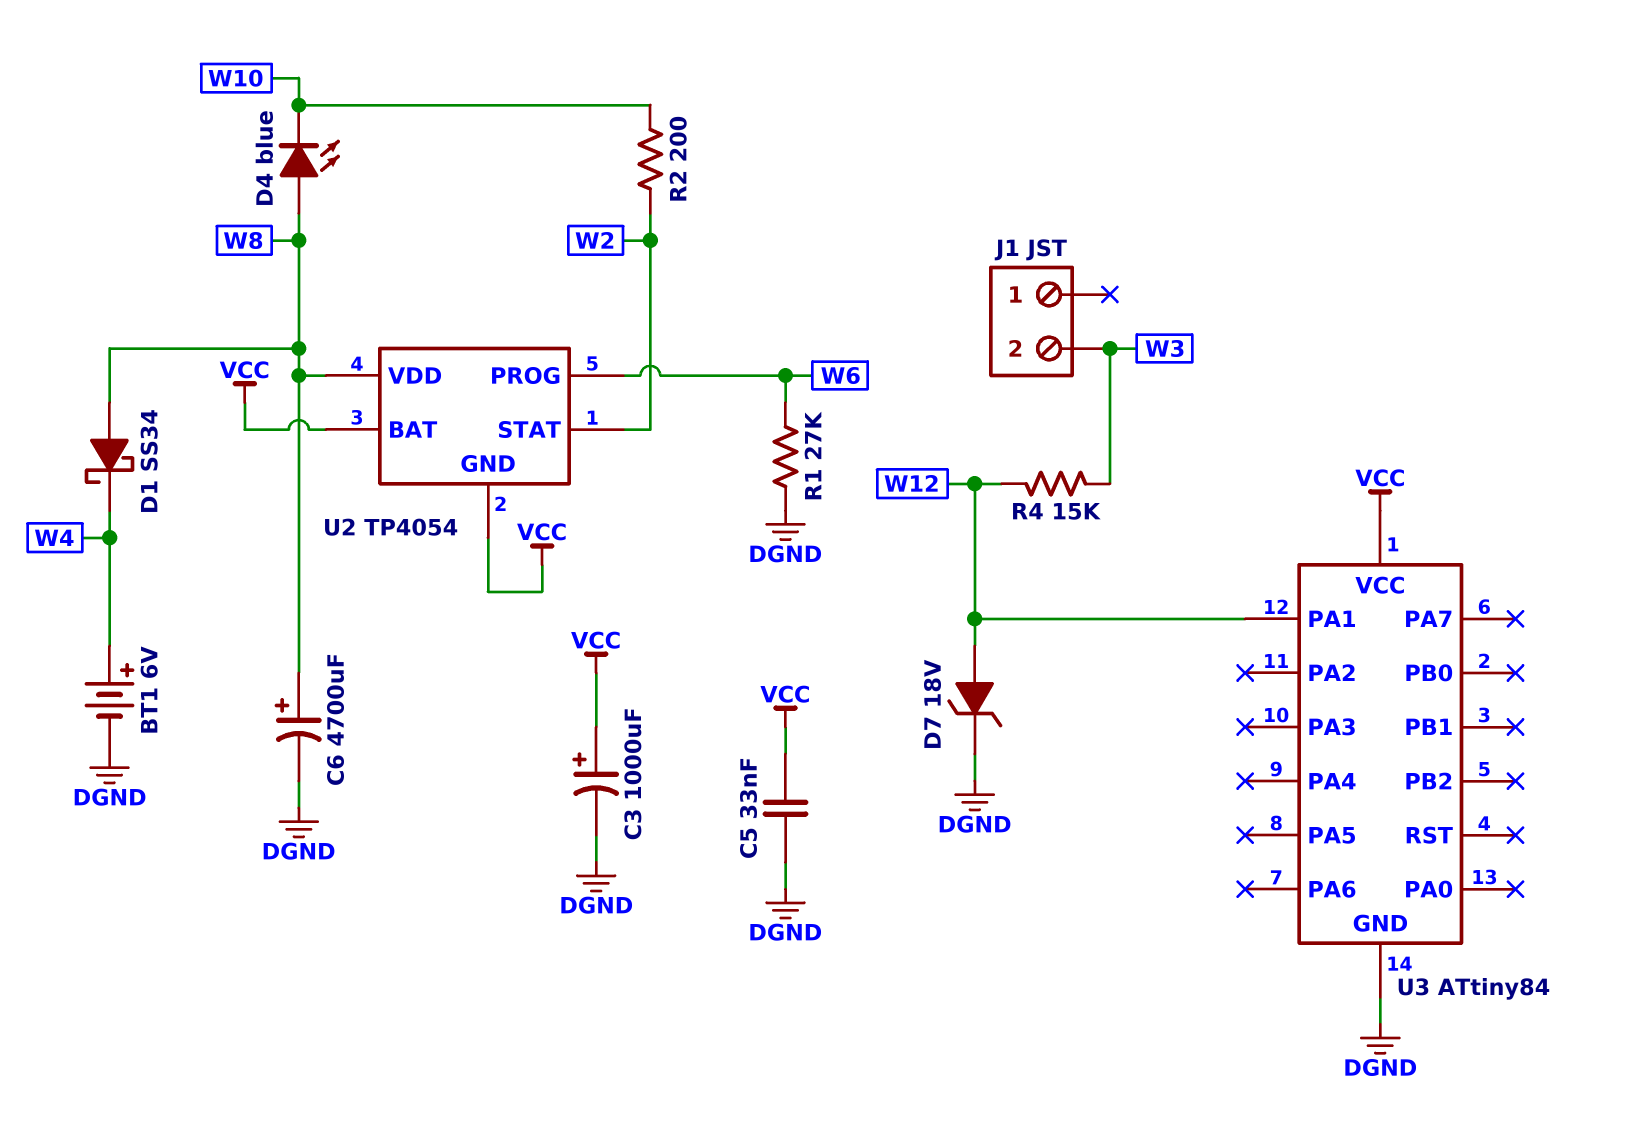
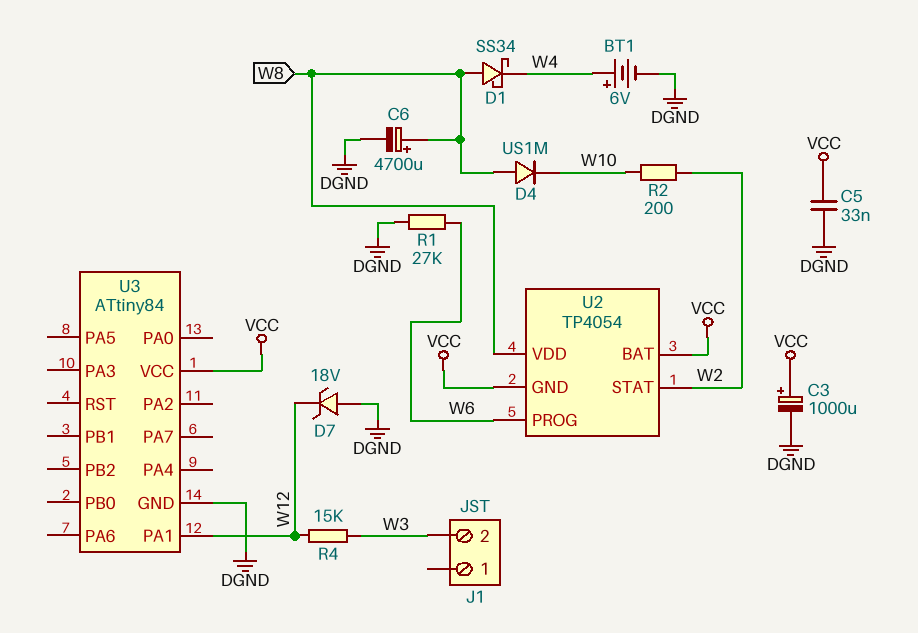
D4: LED blue (A W8, K W10) -> diode US1M (A W8, K W10)
D7: zener 18V (A W12, K DGND) -> zener 18V (A DGND, K W12)

